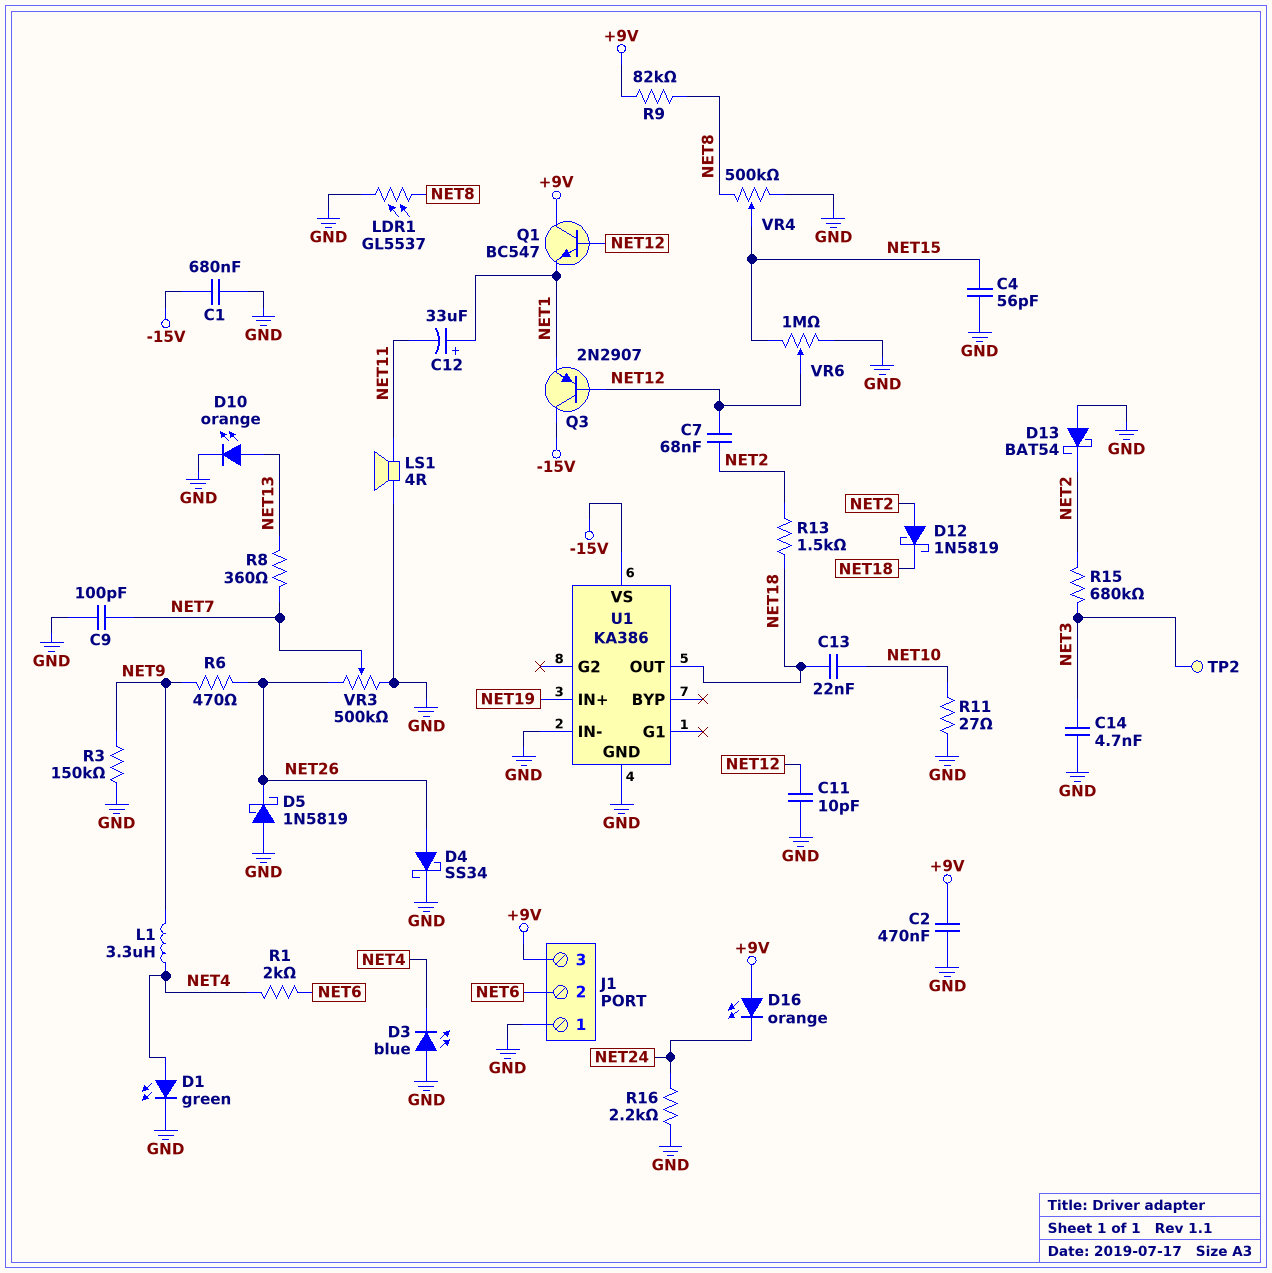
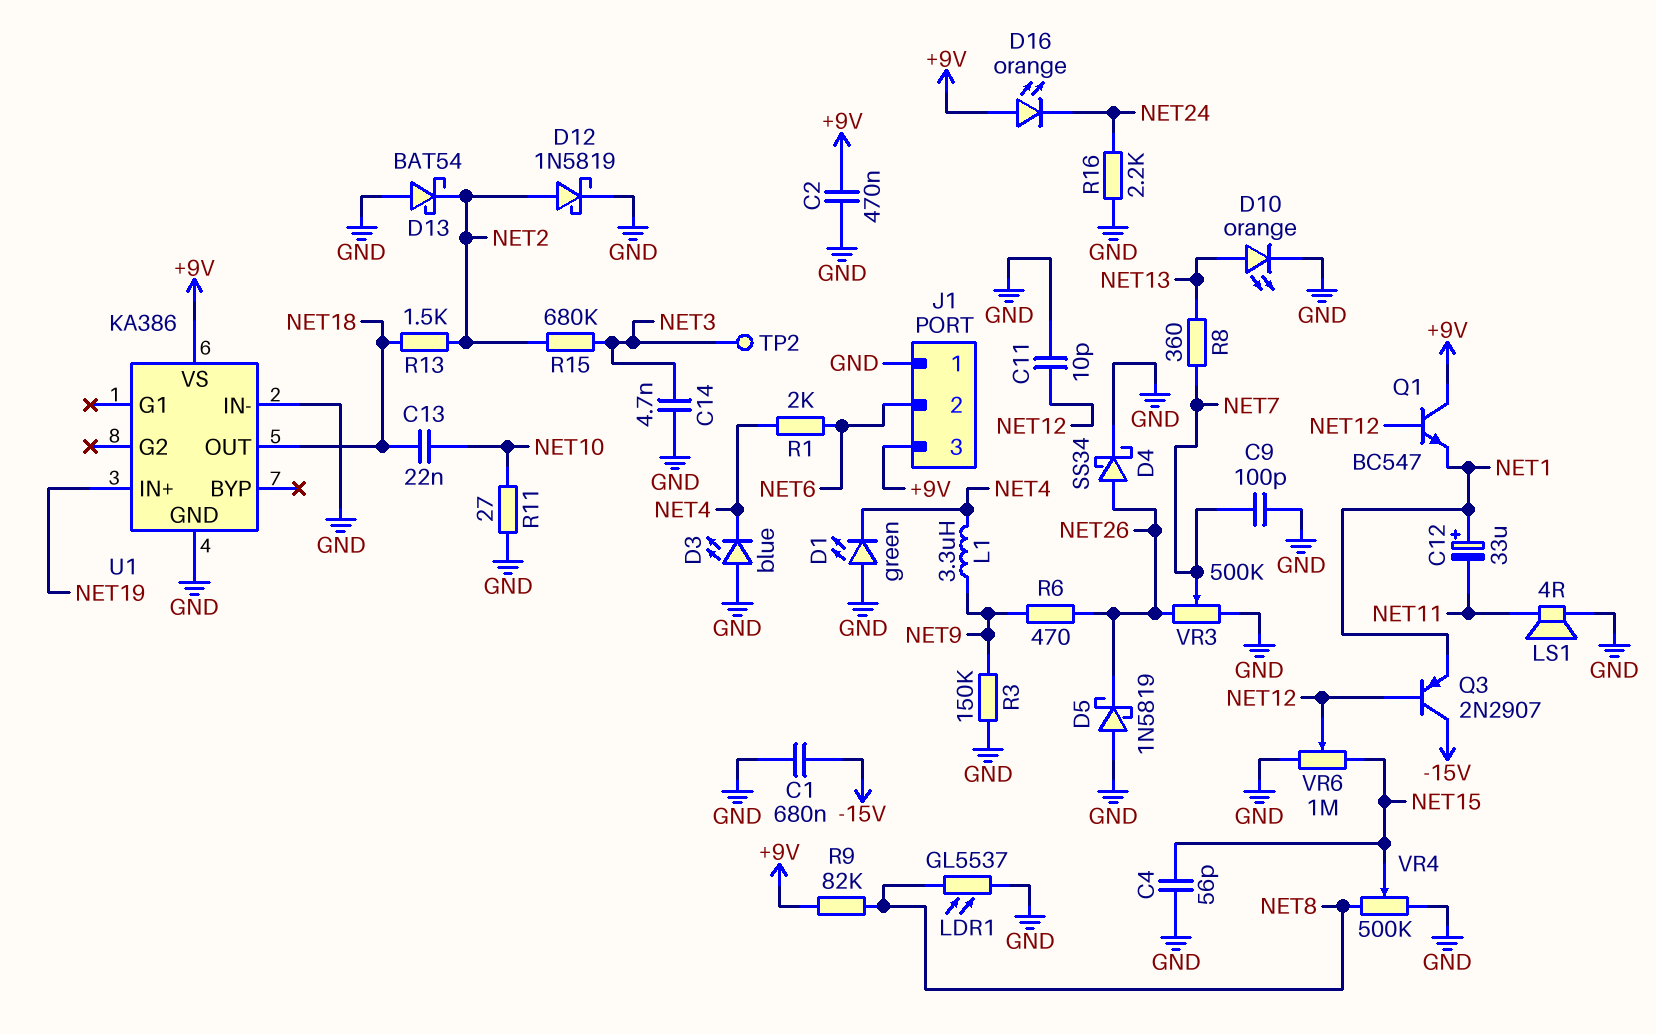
C7: 68nF (NET2, NET12) -> none
D1: LED green (A NET4, K GND) -> LED green (A GND, K NET4)
D12: schottky 1N5819 (A NET2, K NET18) -> schottky 1N5819 (A NET2, K GND)
U1 pin VS: -15V -> +9V

